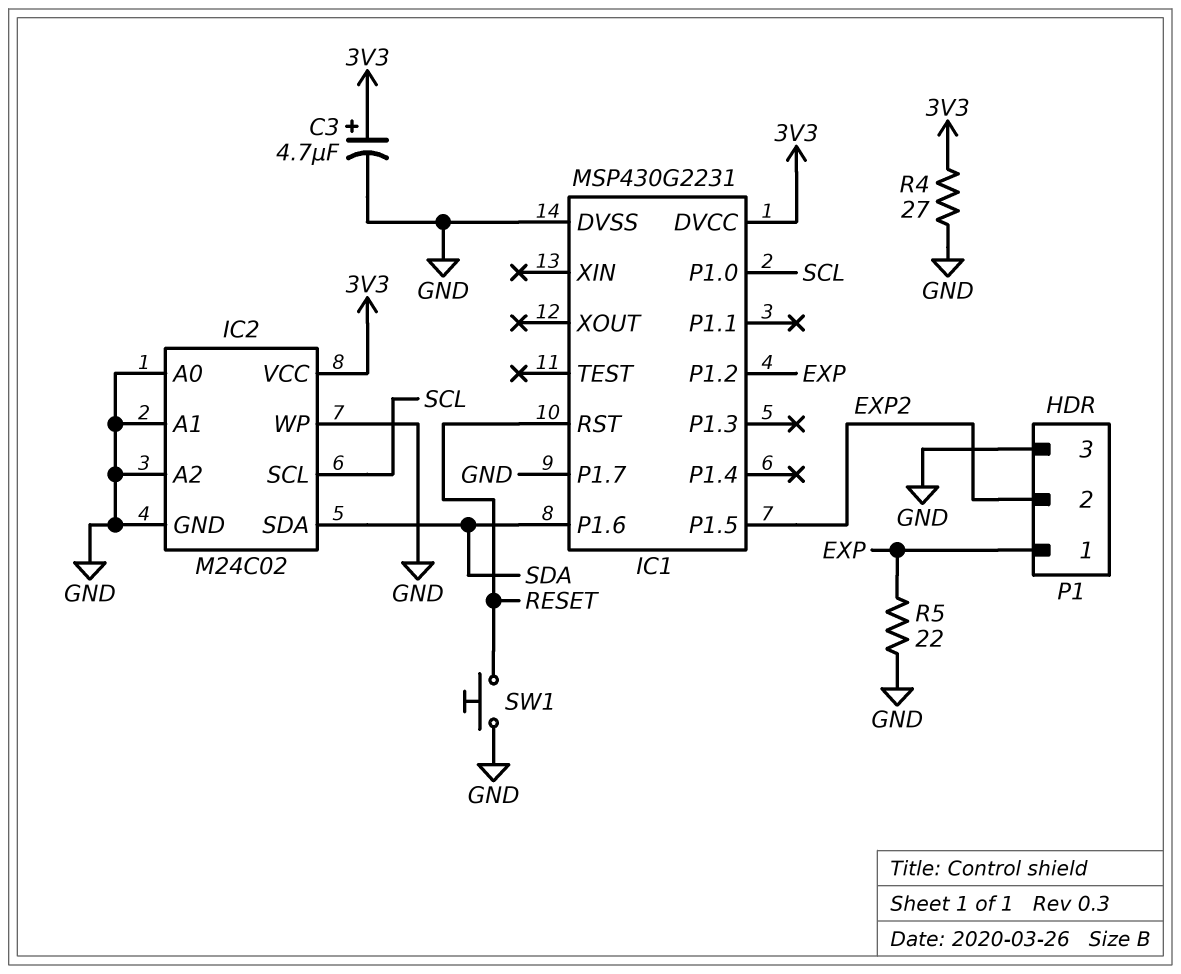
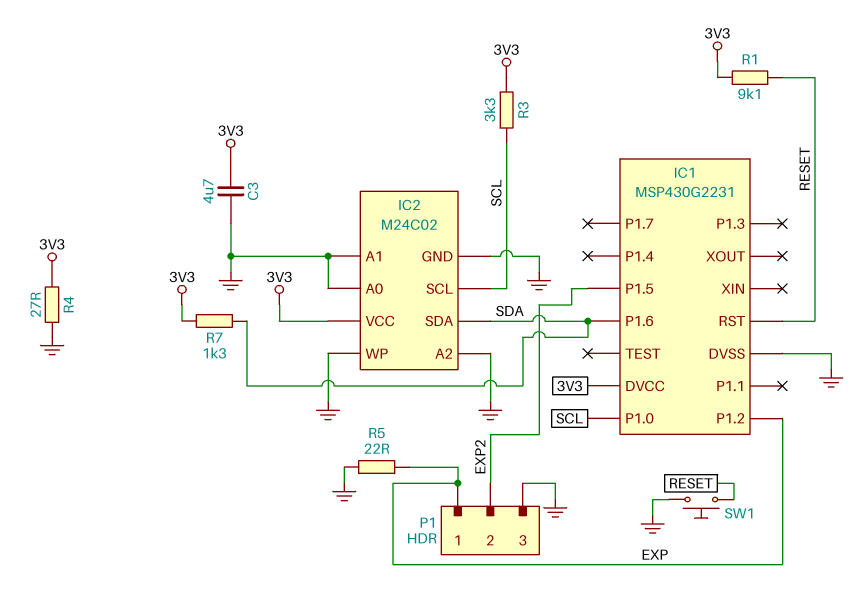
C3: 4.7uF (plus 3V3, minus GND) -> 4.7uF (3V3, GND)
IC1 pin P1.7: GND -> none
R1: none -> 9.1k (3V3, RESET)
R3: none -> 3.3k (3V3, SCL)
R7: none -> 1.3k (3V3, SDA)

